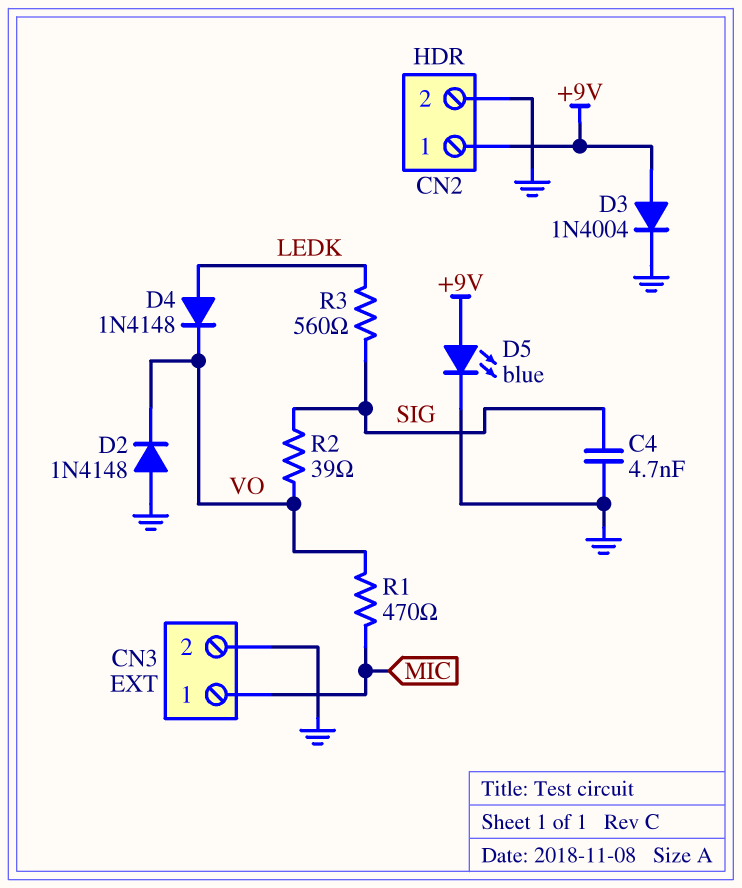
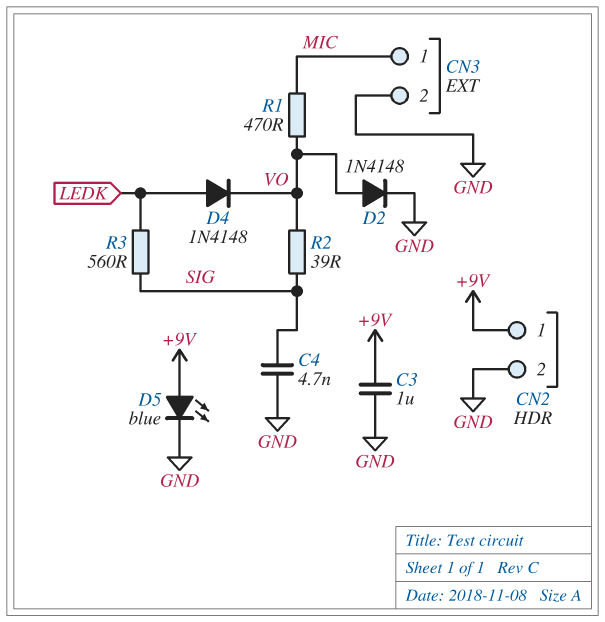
C3: none -> 1uF (+9V, GND)
D2: diode 1N4148 (A GND, K VO) -> diode 1N4148 (A VO, K GND)
D3: diode 1N4004 (A +9V, K GND) -> none

